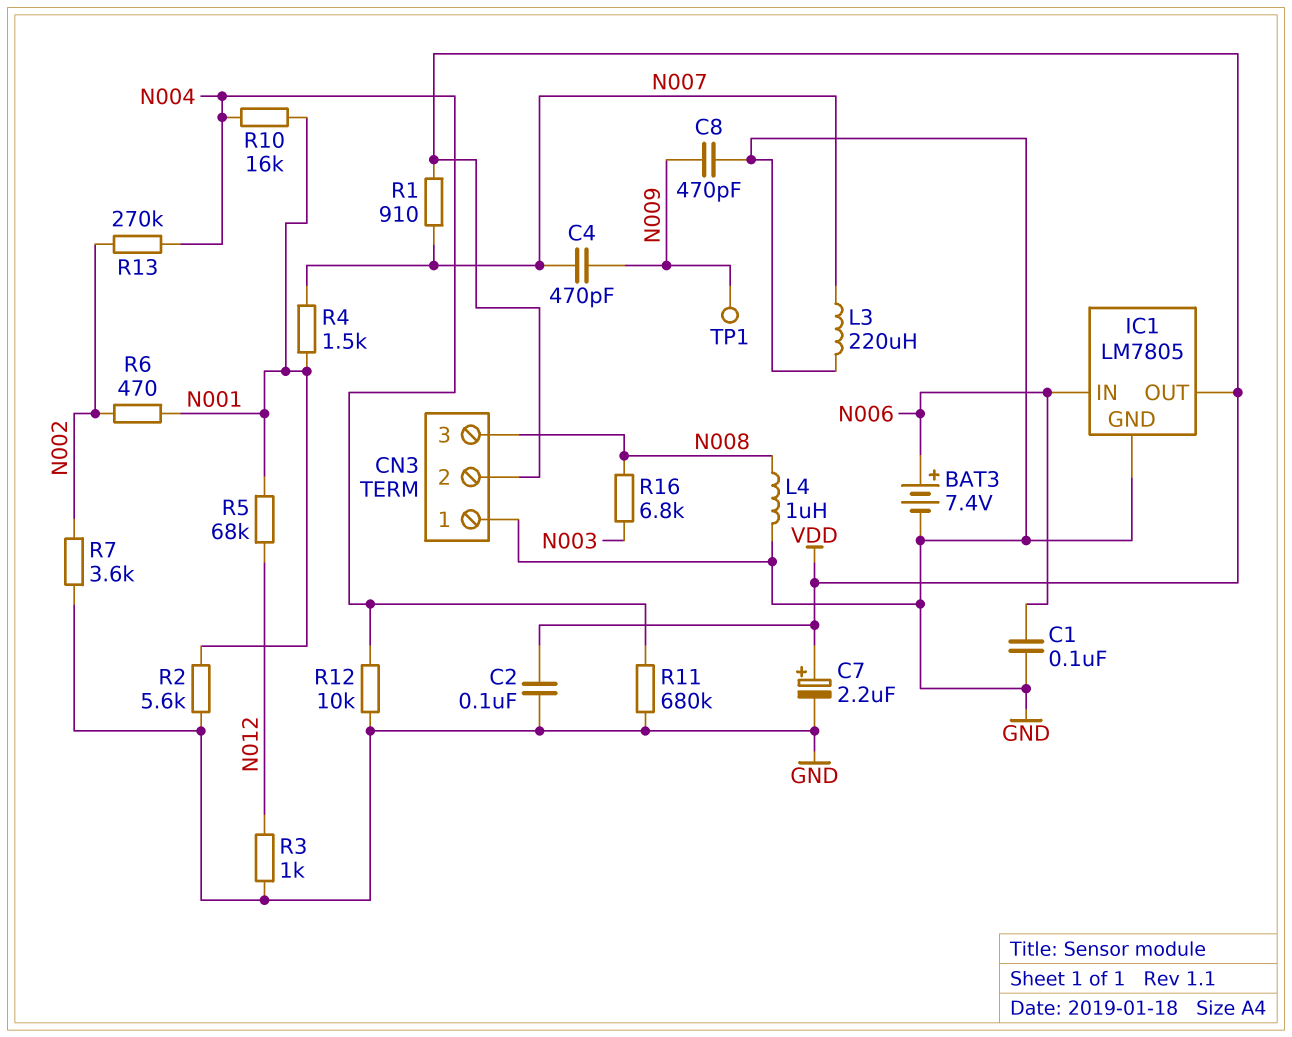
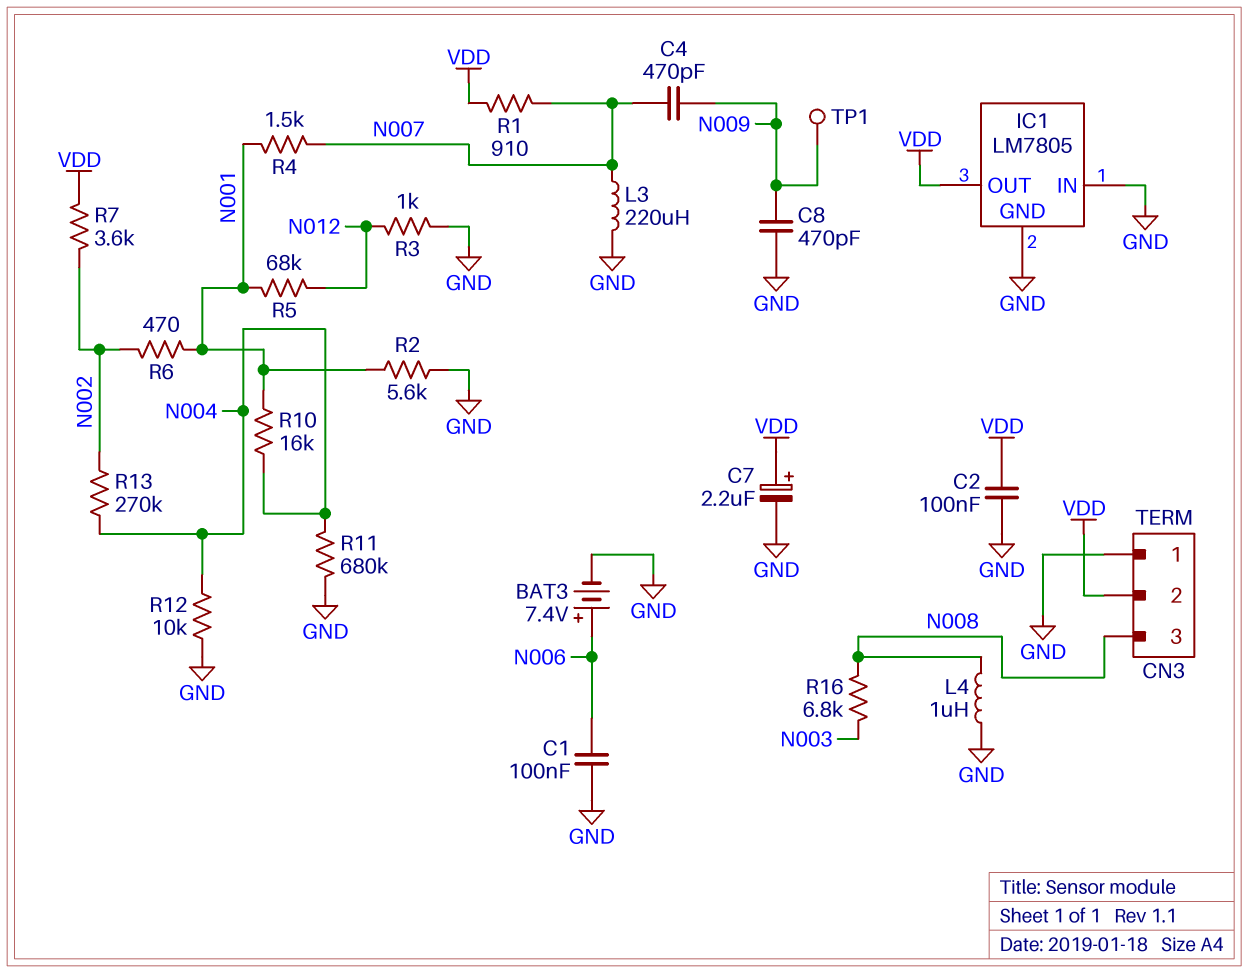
IC1 pin IN: N006 -> GND
R7: 3.6k (GND, N002) -> 3.6k (N002, VDD)

